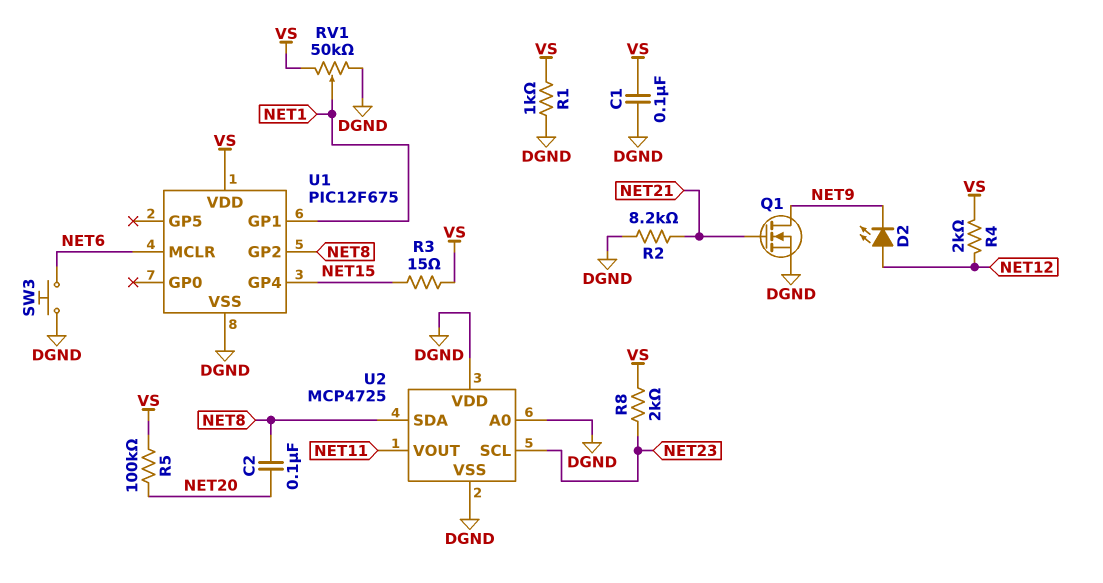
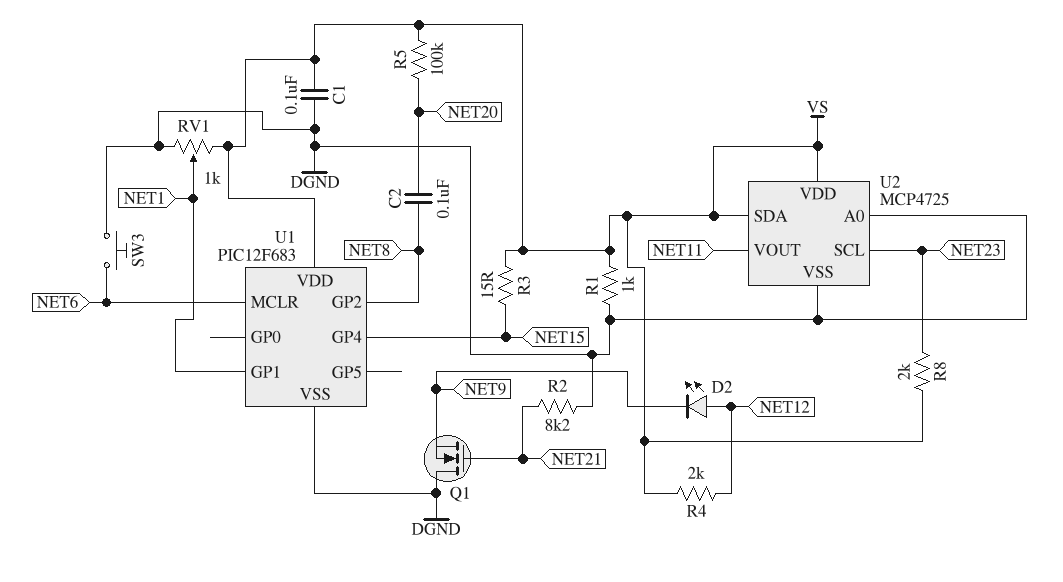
Q1: NMOS (G NET21, D NET9, S DGND) -> NMOS (G NET21, D DGND, S NET9)
RV1: 50k (DGND, VS, wiper NET1) -> 1k (DGND, VS, wiper NET1)
U1: PIC12F675 -> PIC12F683
U2 pin SDA: NET8 -> VS
U2 pin VDD: DGND -> VS

